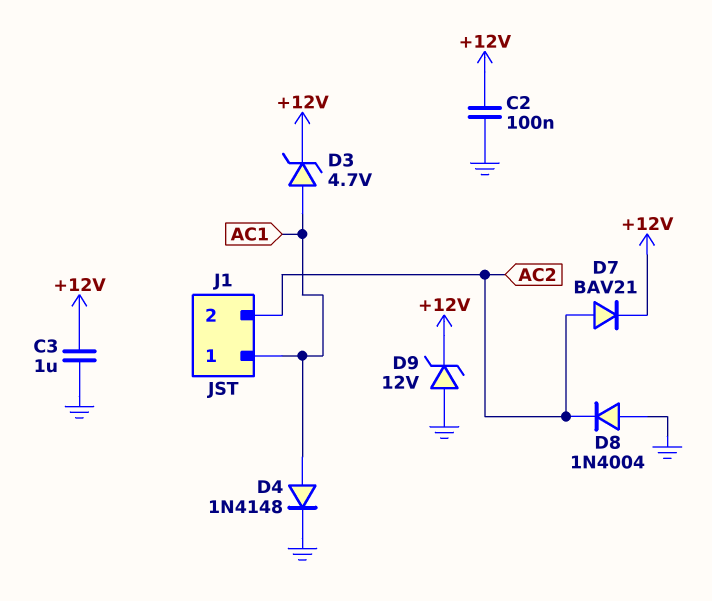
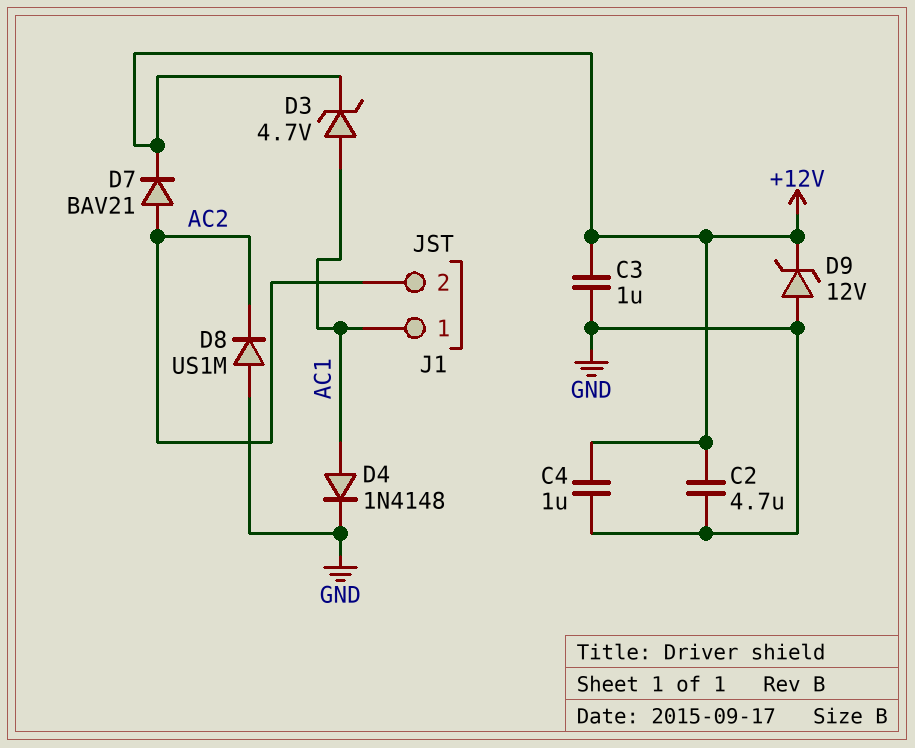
C2: 100nF (+12V, GND) -> 4.7uF (+12V, GND)
C4: none -> 1uF (+12V, GND)
D8: diode 1N4004 (A GND, K AC2) -> diode US1M (A GND, K AC2)

